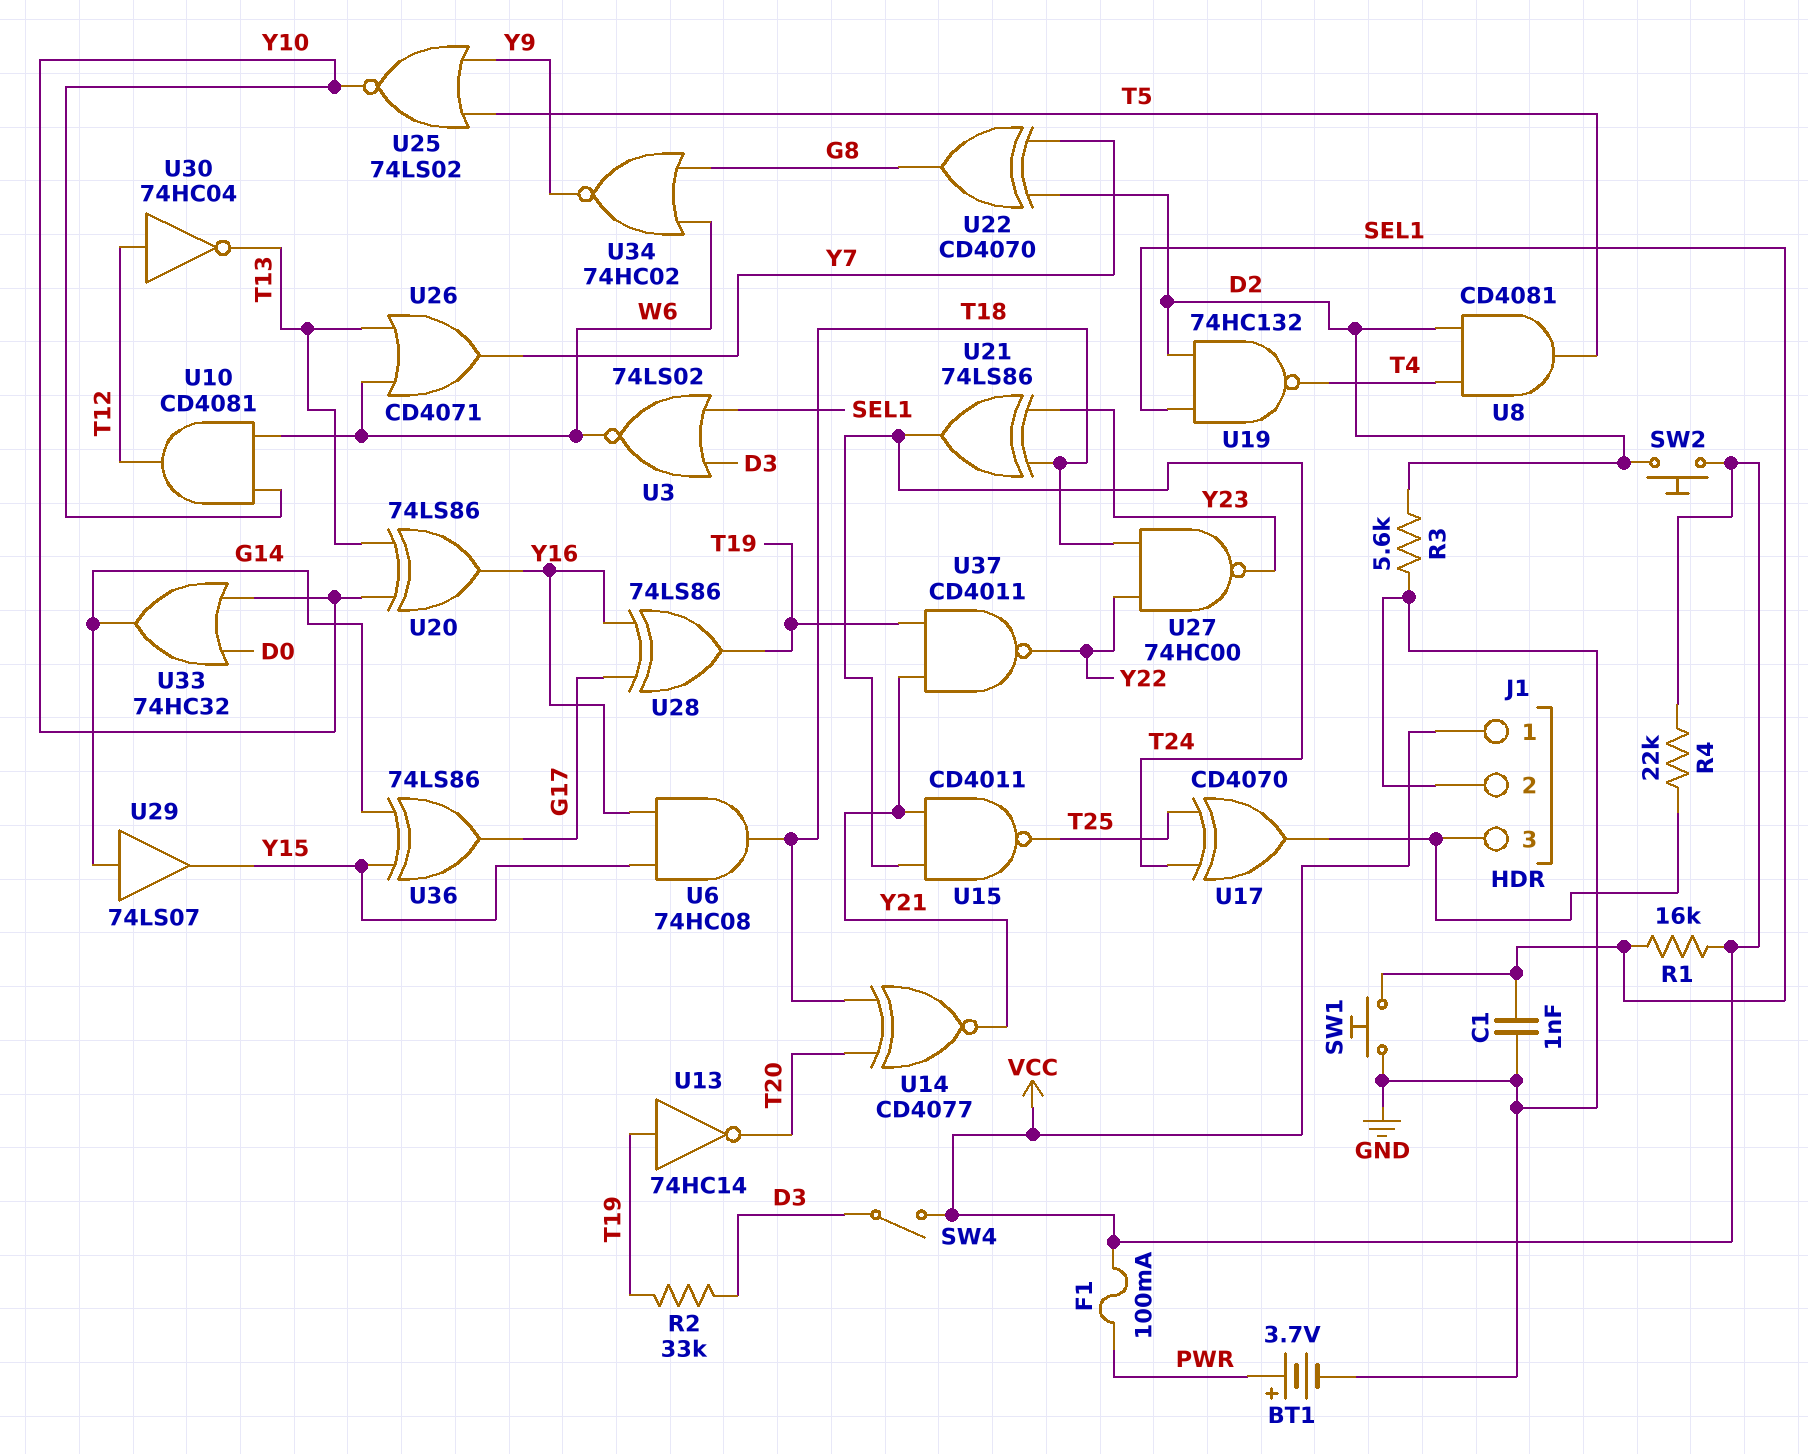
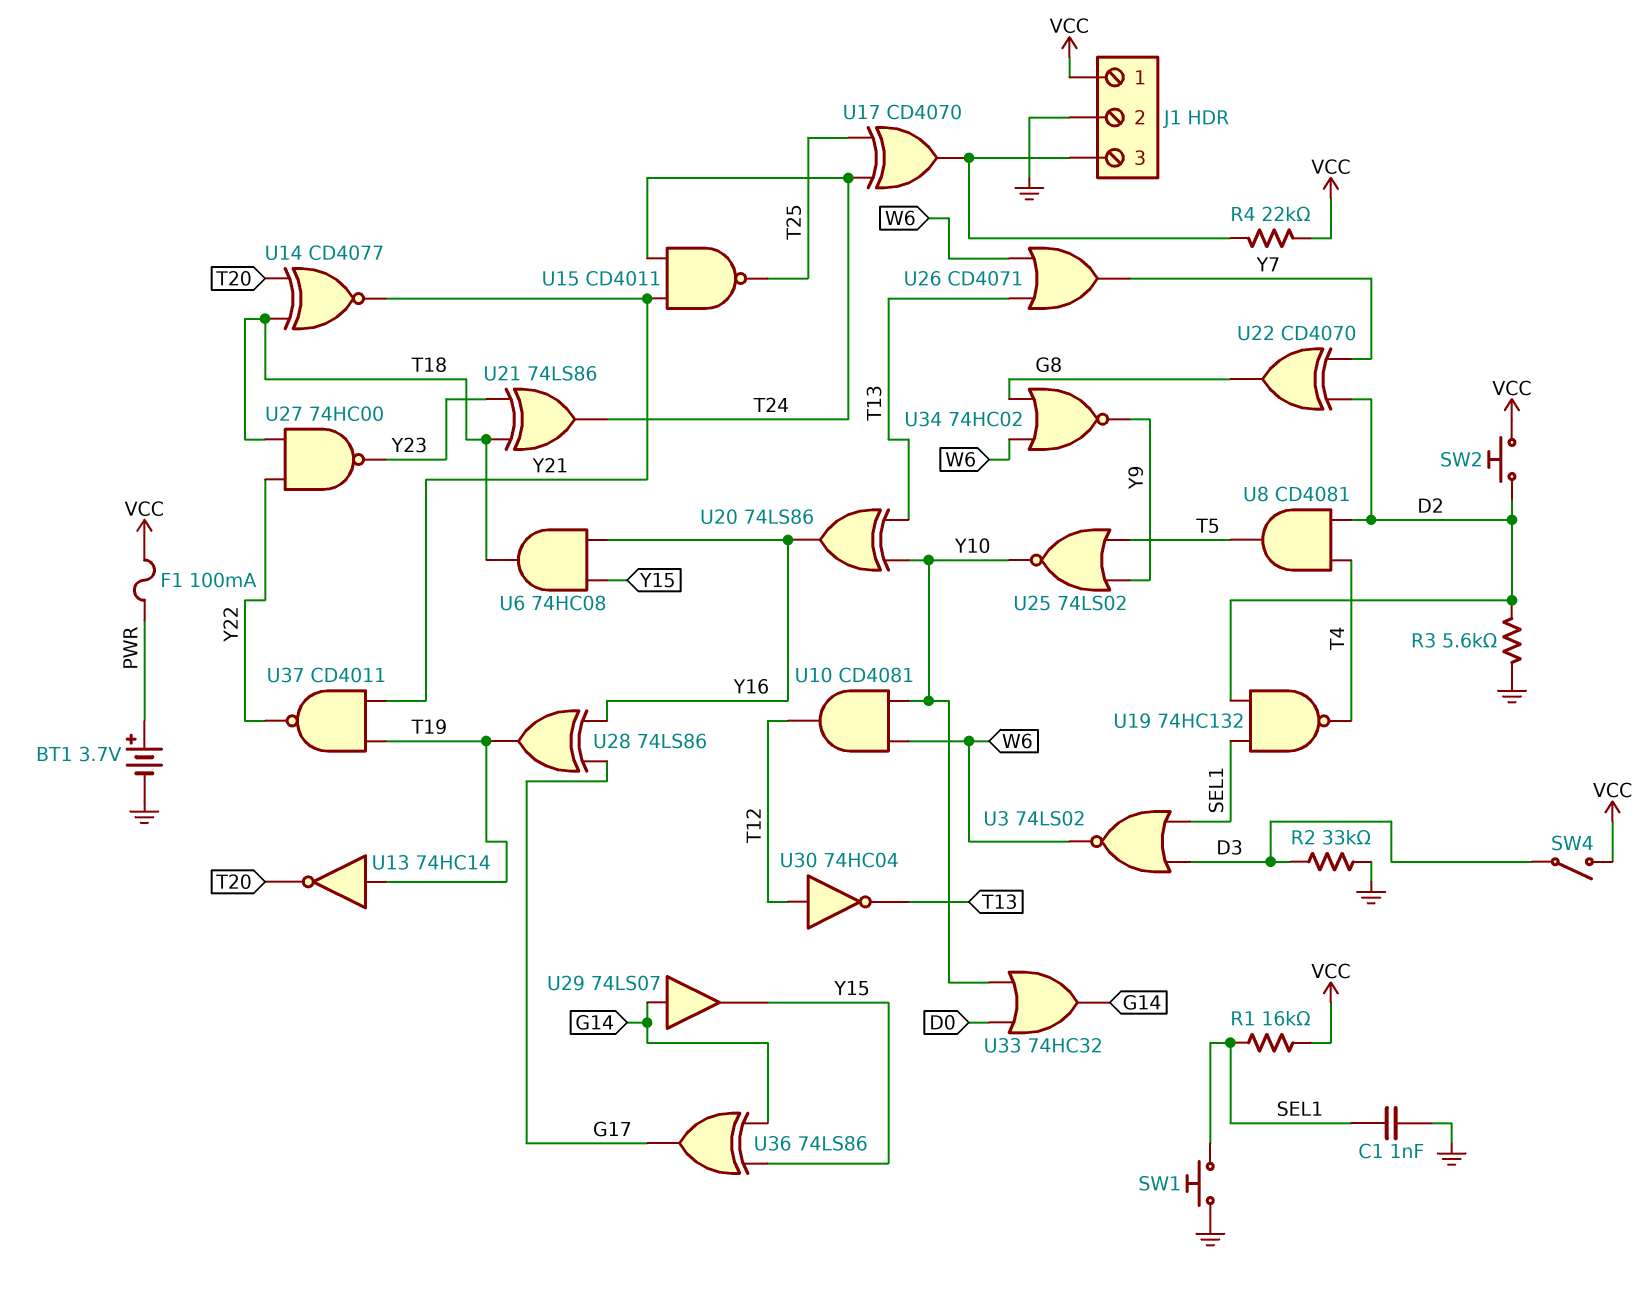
R2: 33k (D3, T19) -> 33k (D3, GND)

